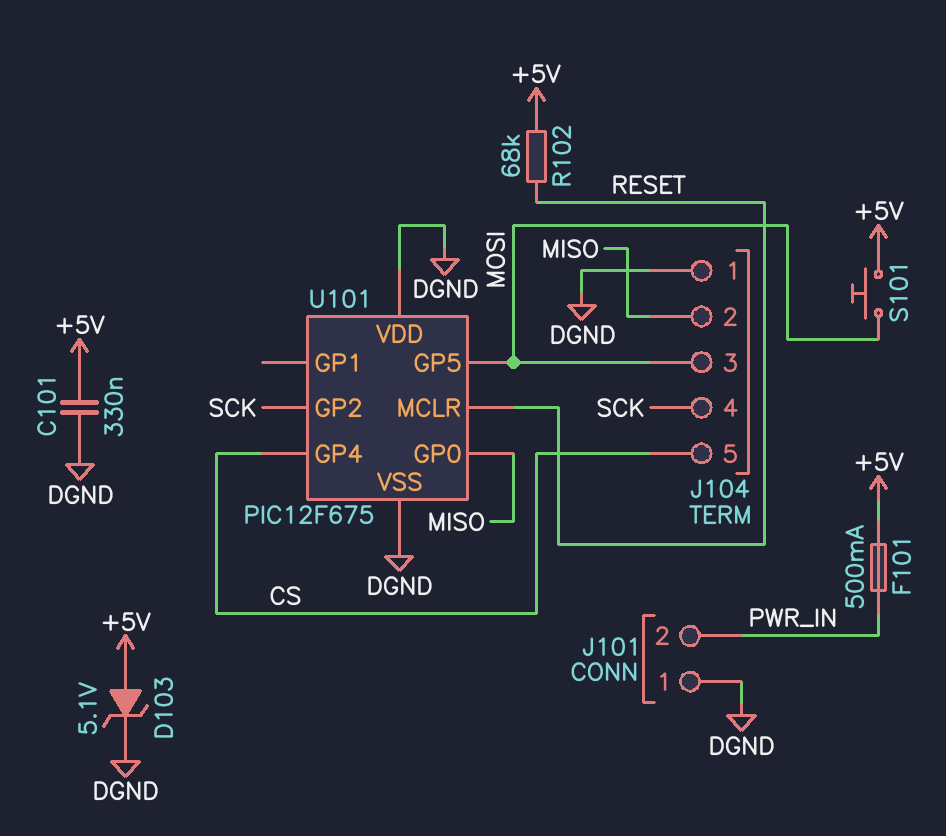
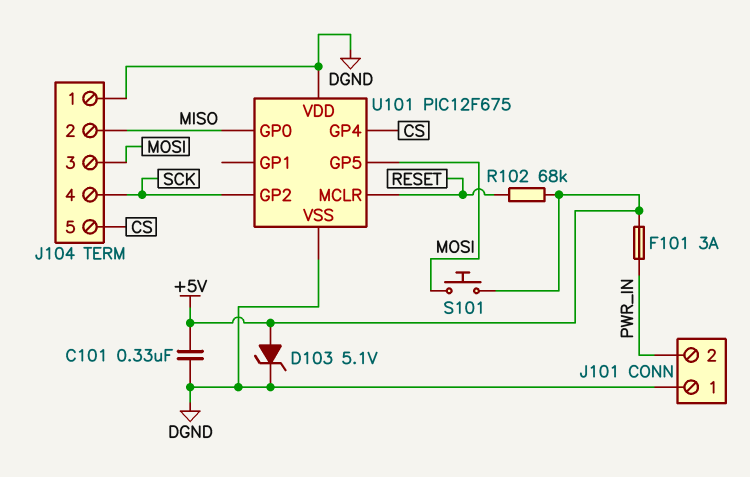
F101: 500mA (+5V, PWR_IN) -> 3A (+5V, PWR_IN)

